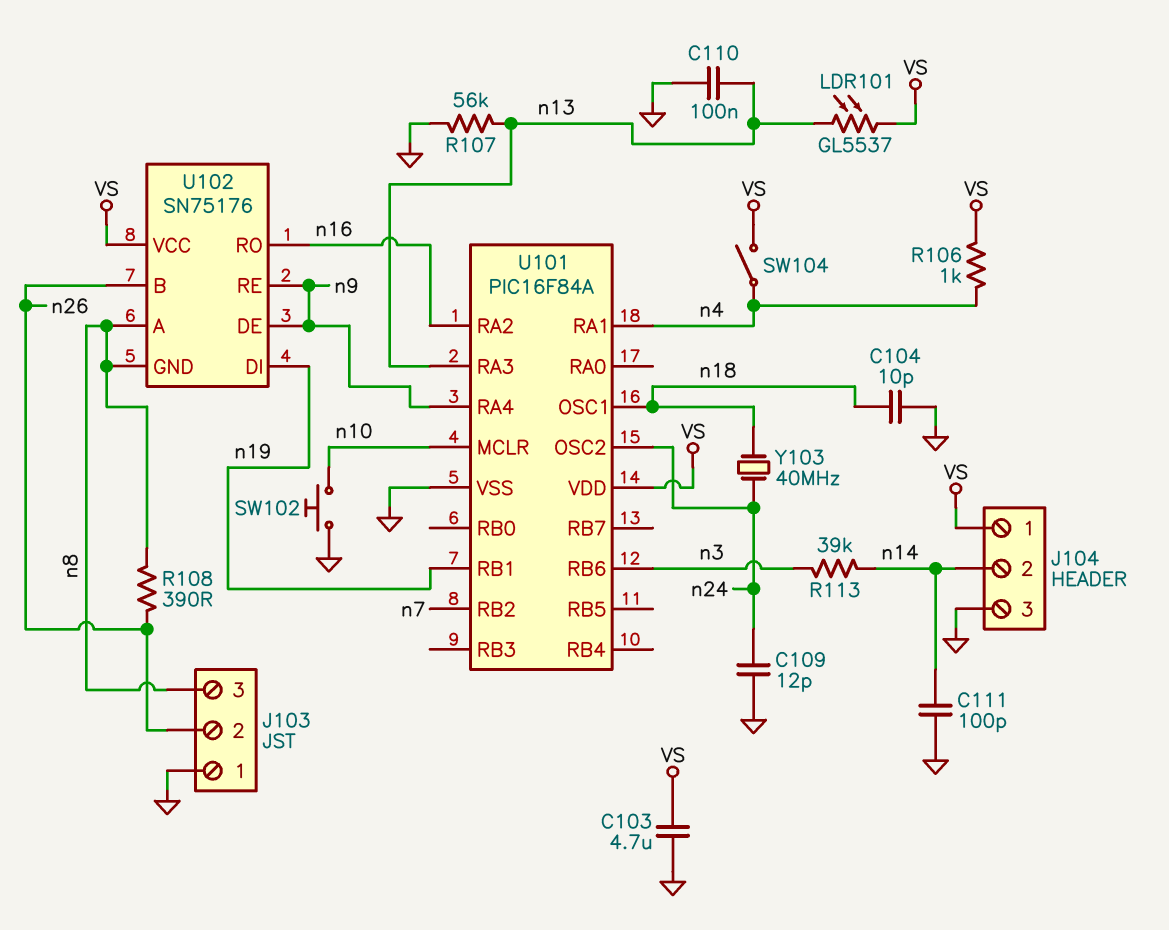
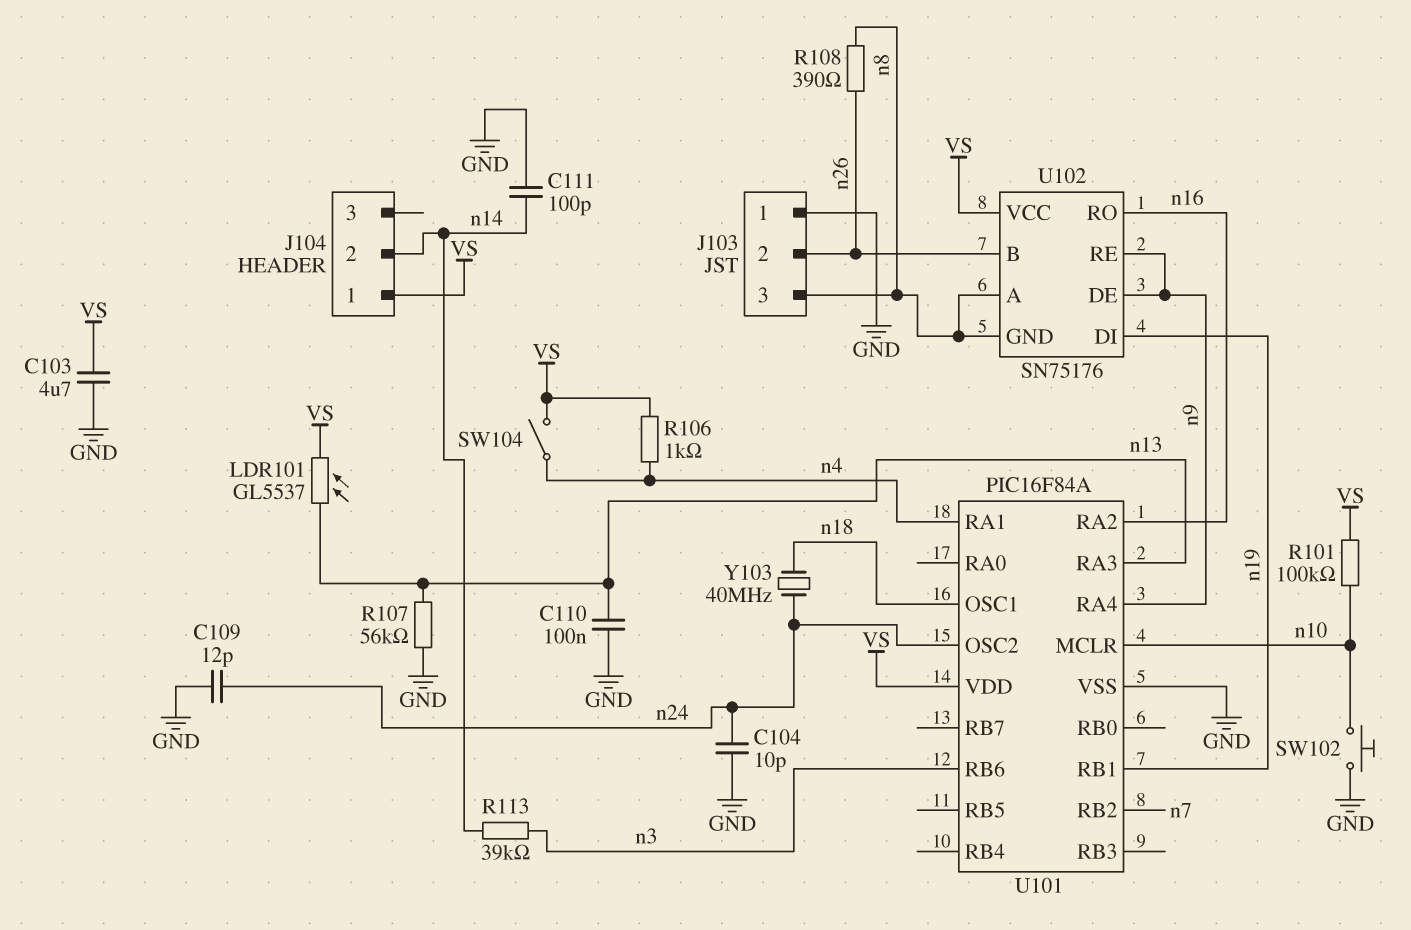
C104: 10pF (GND, n18) -> 10pF (GND, n24)
J104 pin 3: GND -> none
R101: none -> 100k (VS, n10)

